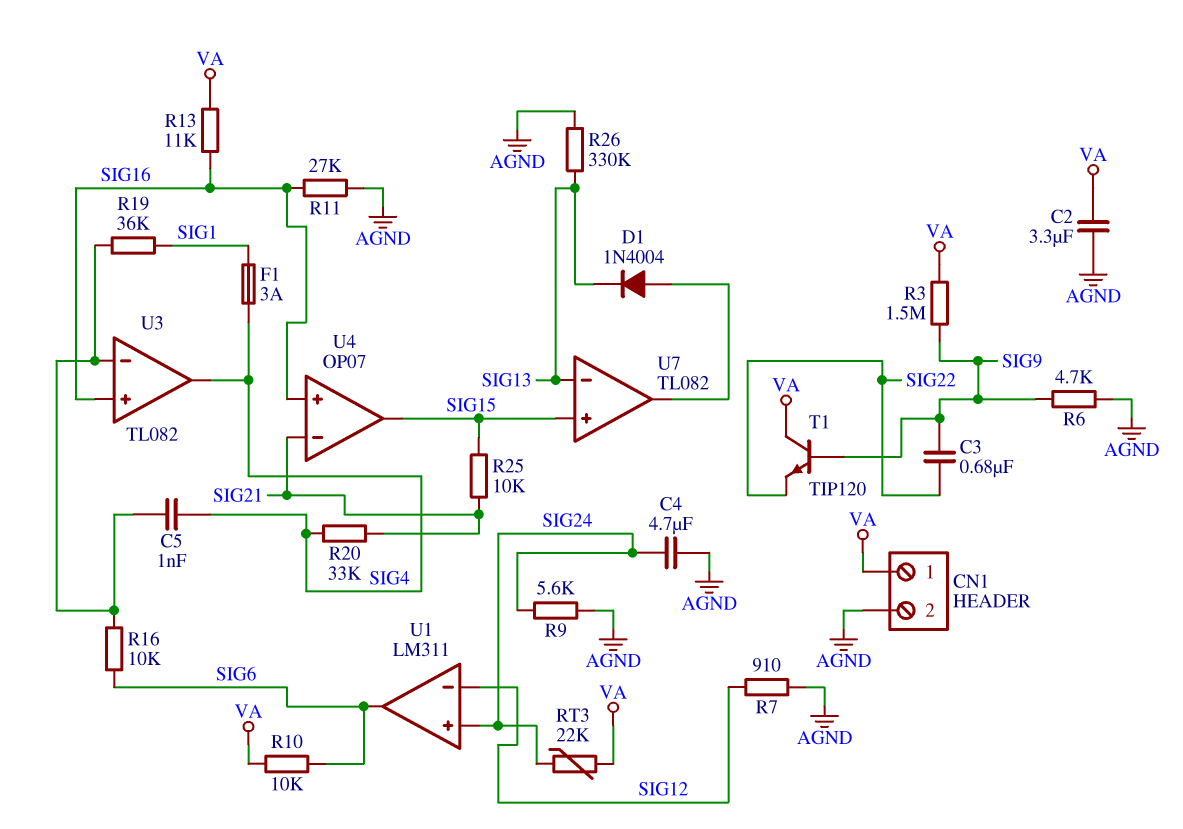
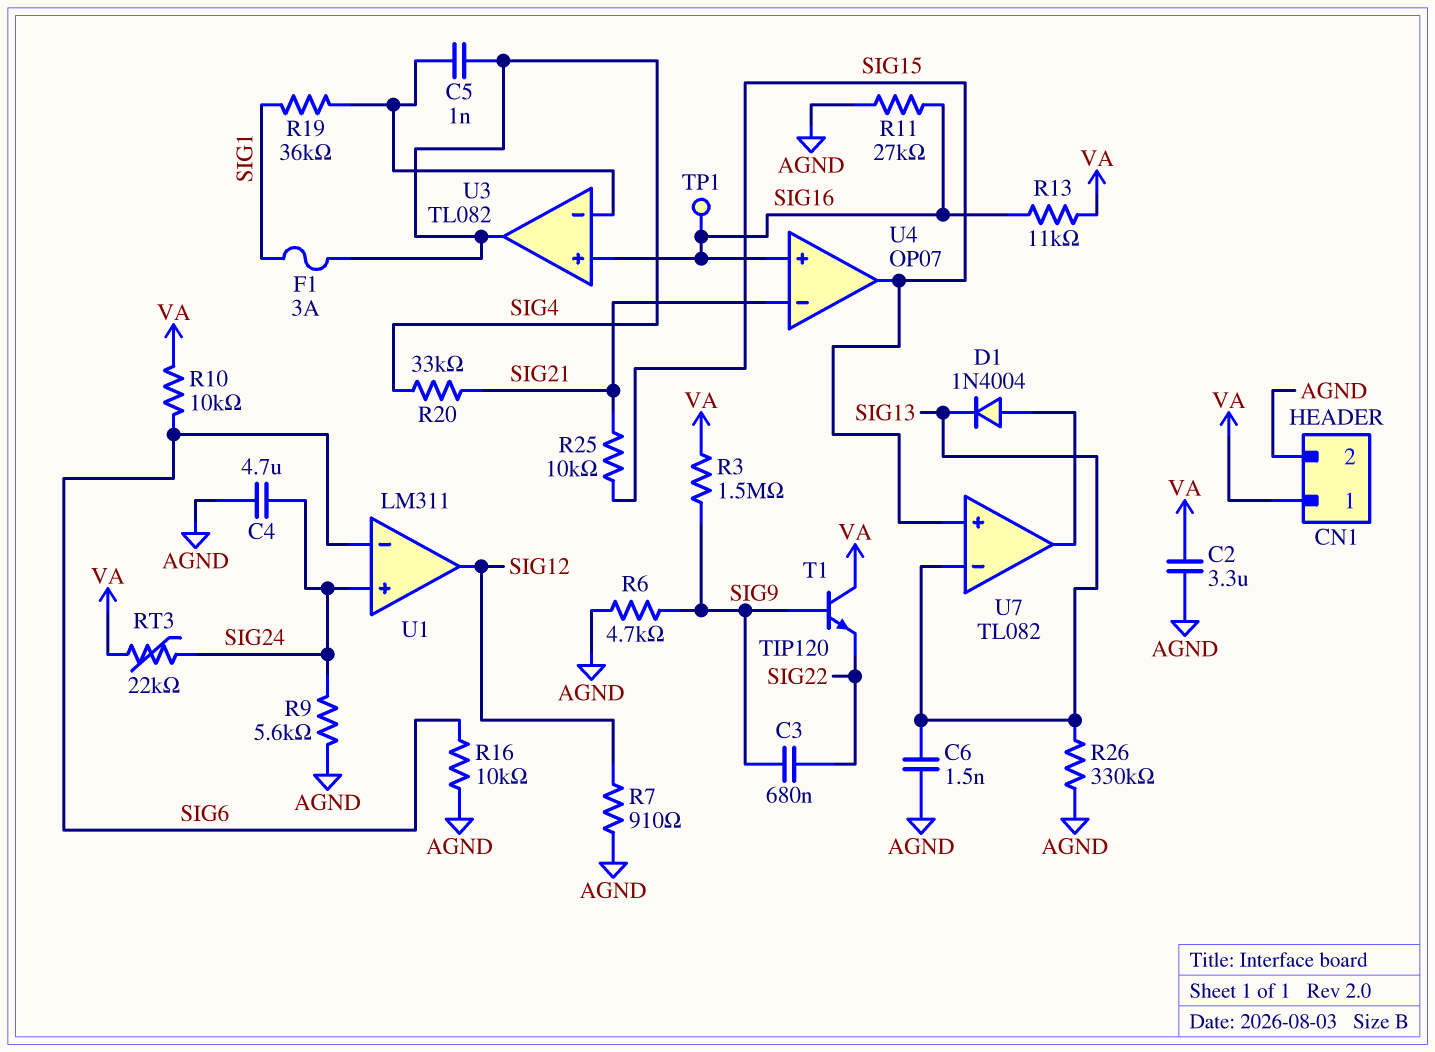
C6: none -> 1.5nF (AGND, SIG13)
R16: 10k (SIG6, U3/in-) -> 10k (AGND, SIG6)
TP1: none -> test point (SIG16)
U1 pin in-: SIG12 -> SIG6
U1 pin out: SIG6 -> SIG12

